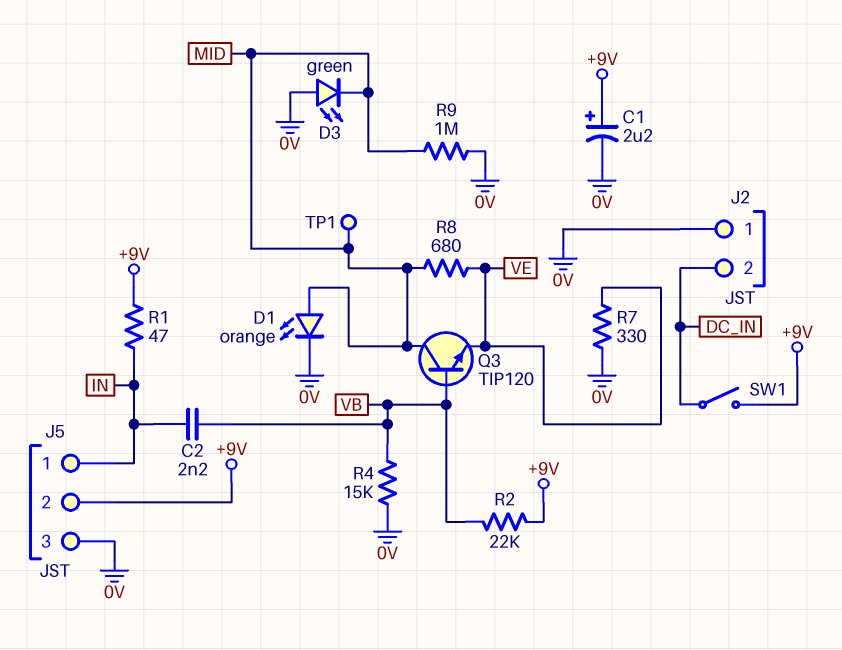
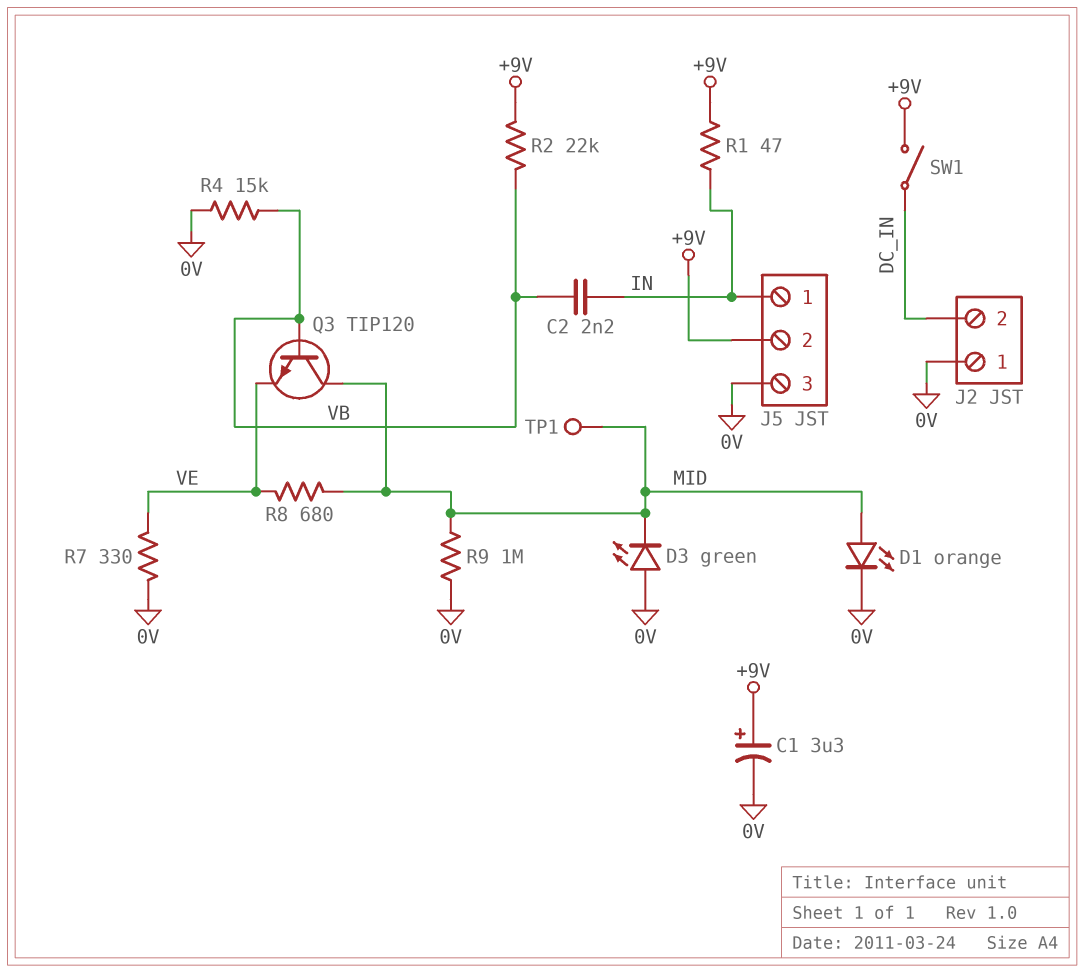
C1: 2.2uF (plus +9V, minus 0V) -> 3.3uF (plus +9V, minus 0V)

